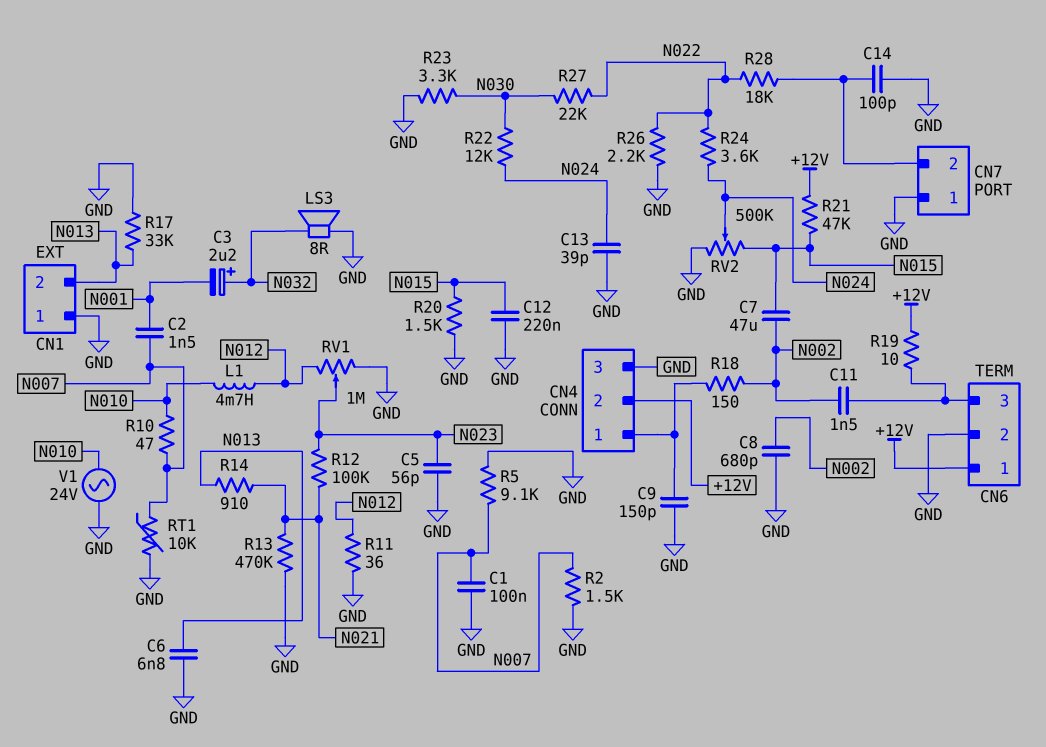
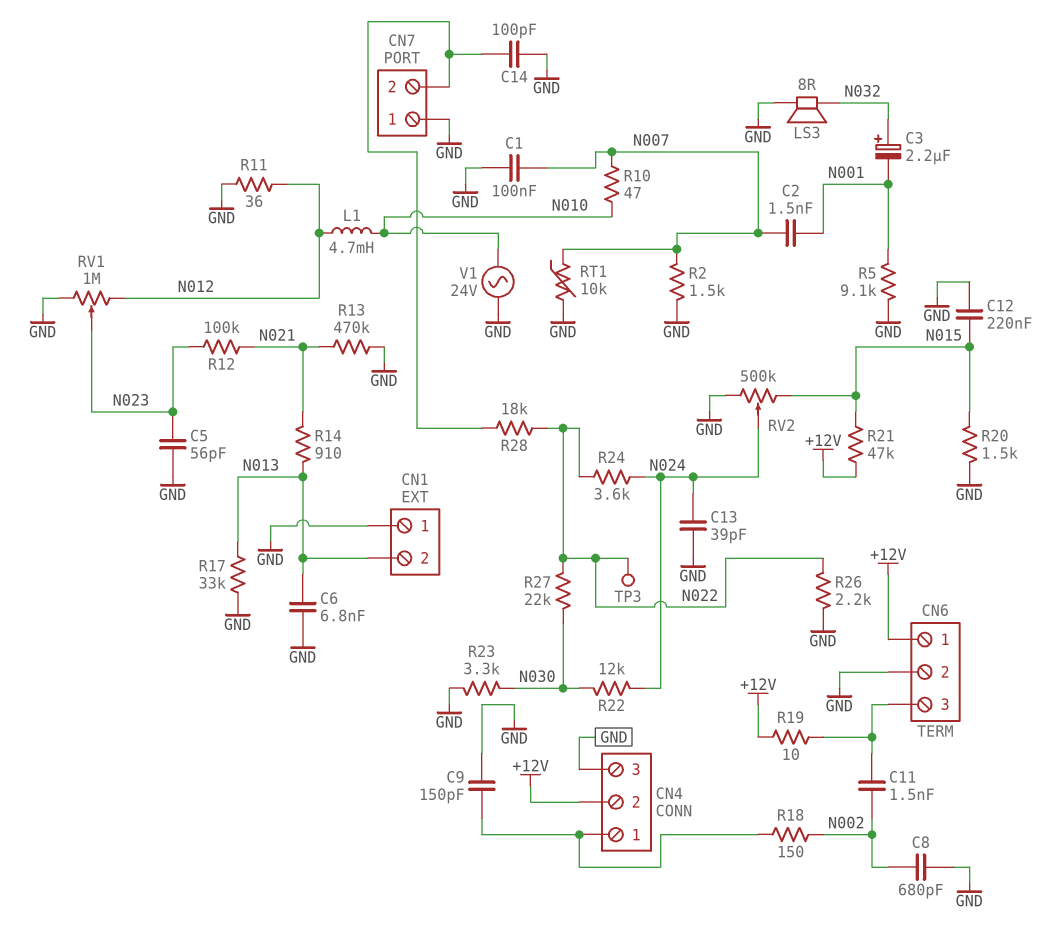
C7: 47uF (N002, N015) -> none
R5: 9.1k (GND, N007) -> 9.1k (GND, N001)
TP3: none -> test point (N022)

